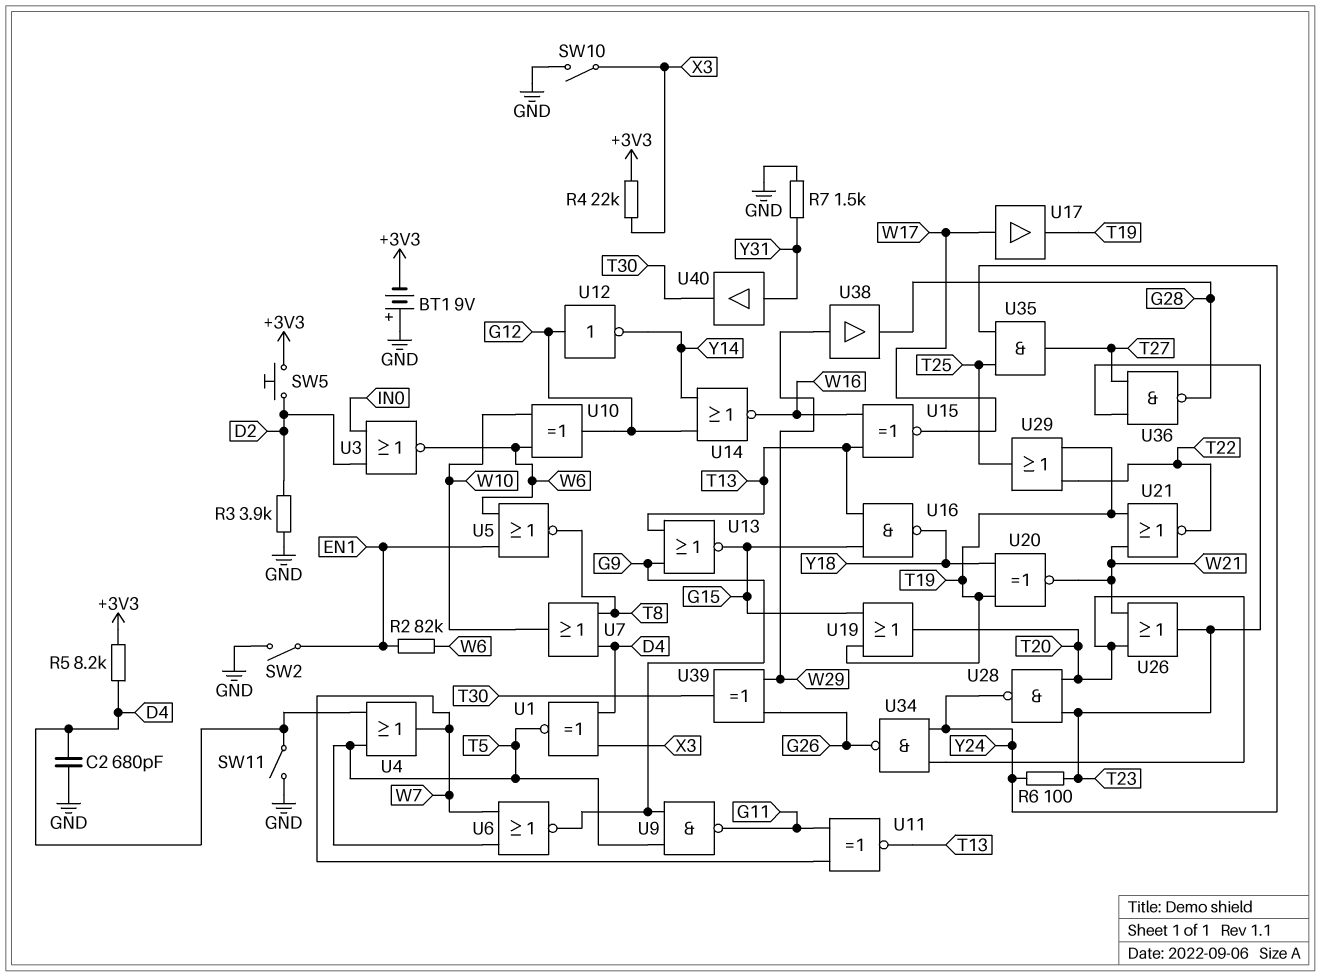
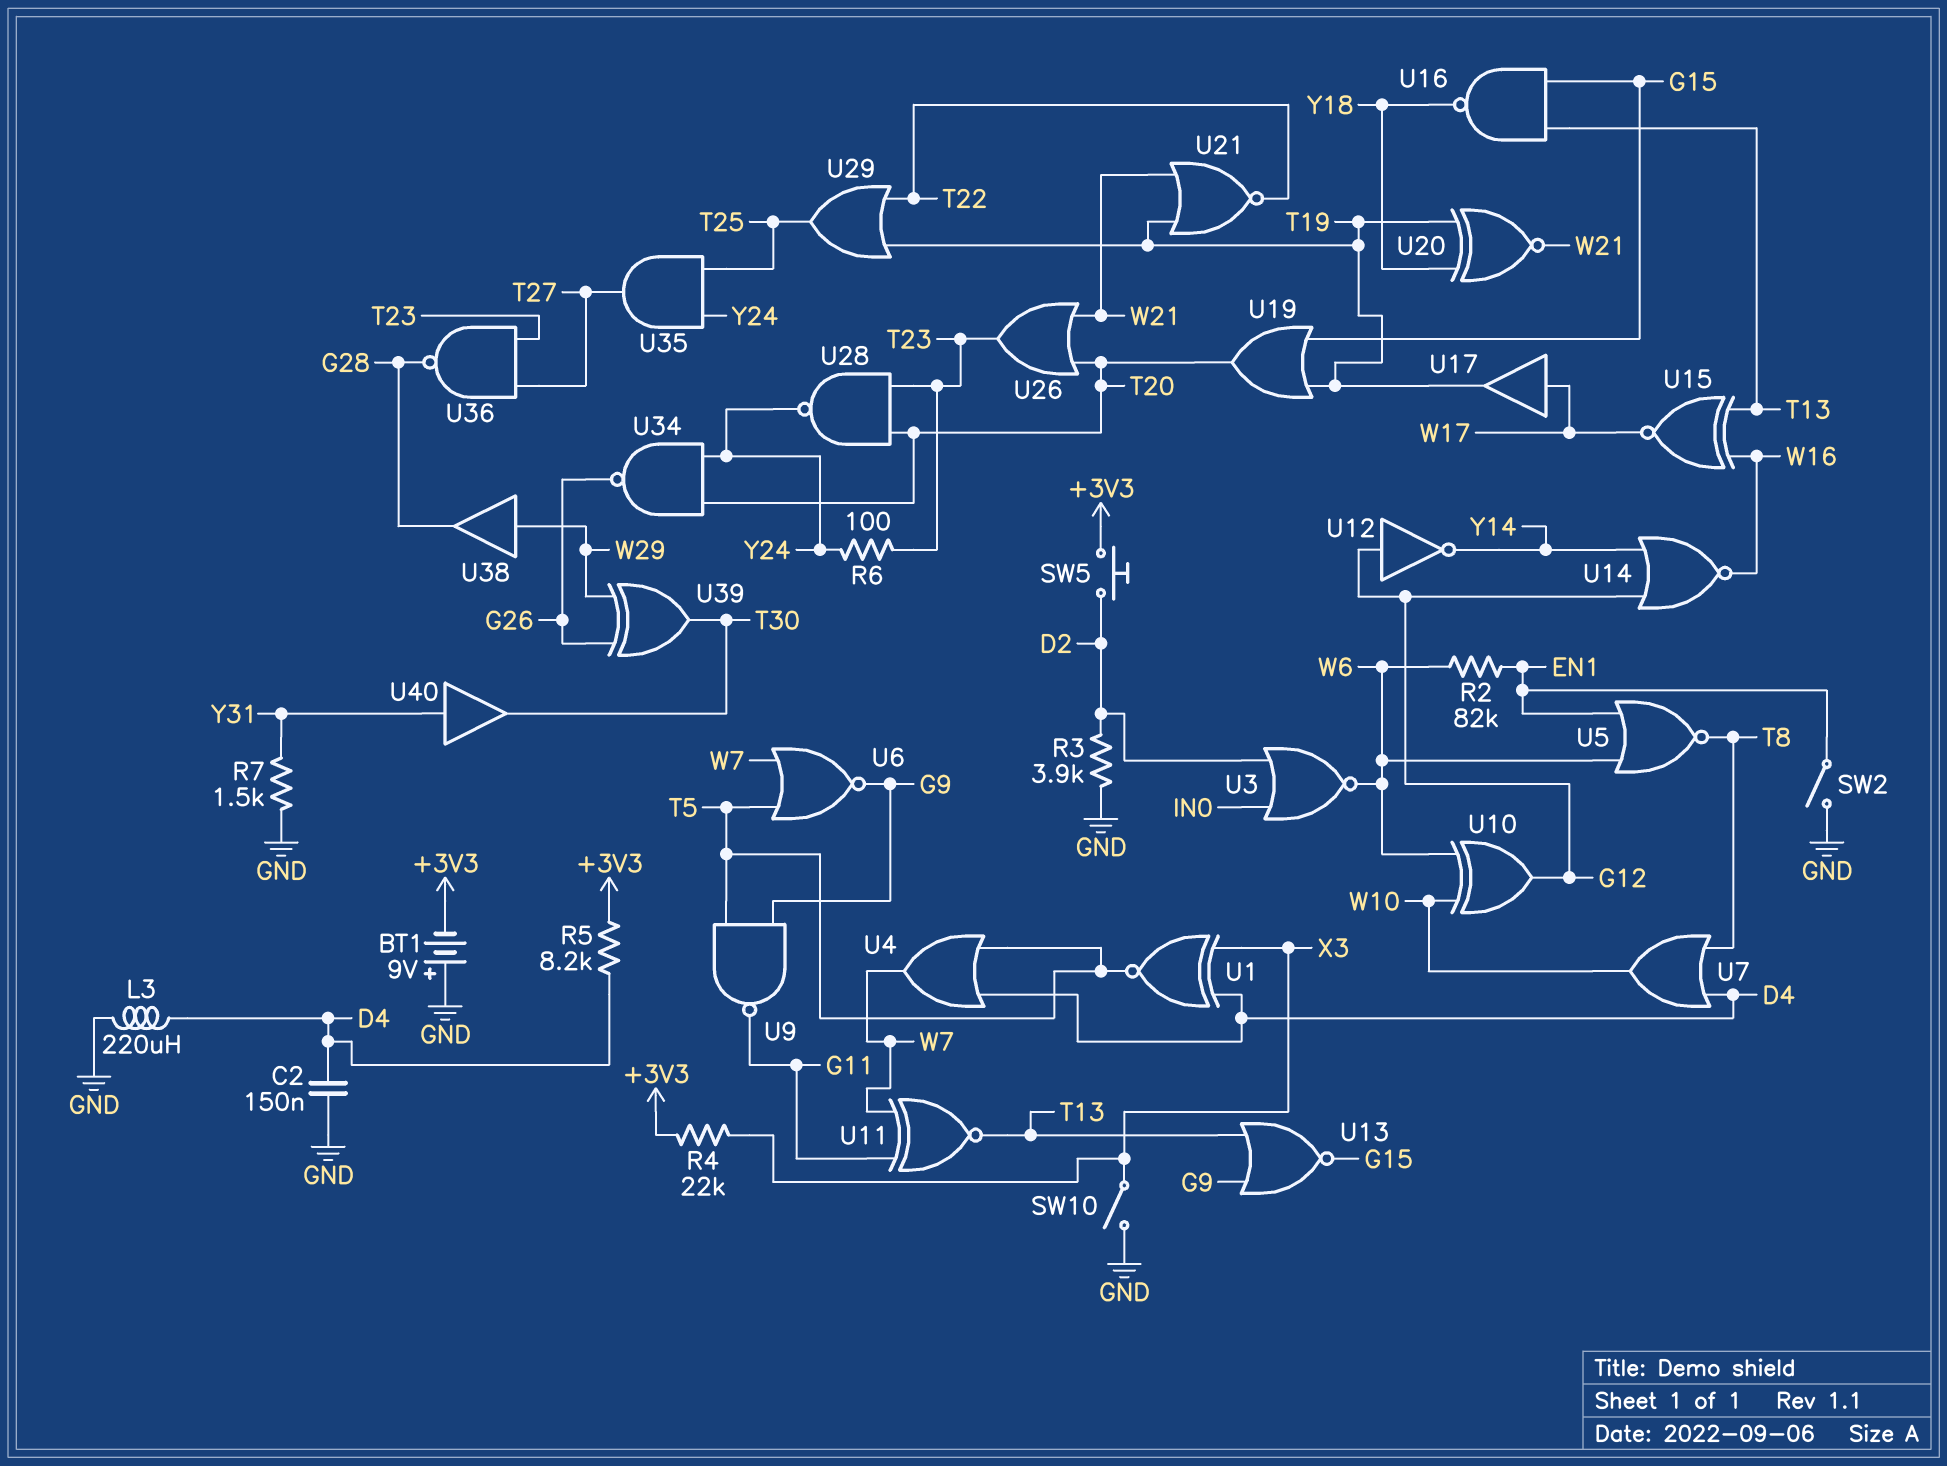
C2: 680pF (D4, GND) -> 150nF (D4, GND)
L3: none -> 220uH (D4, GND)
SW11: switch (D4, GND) -> none

